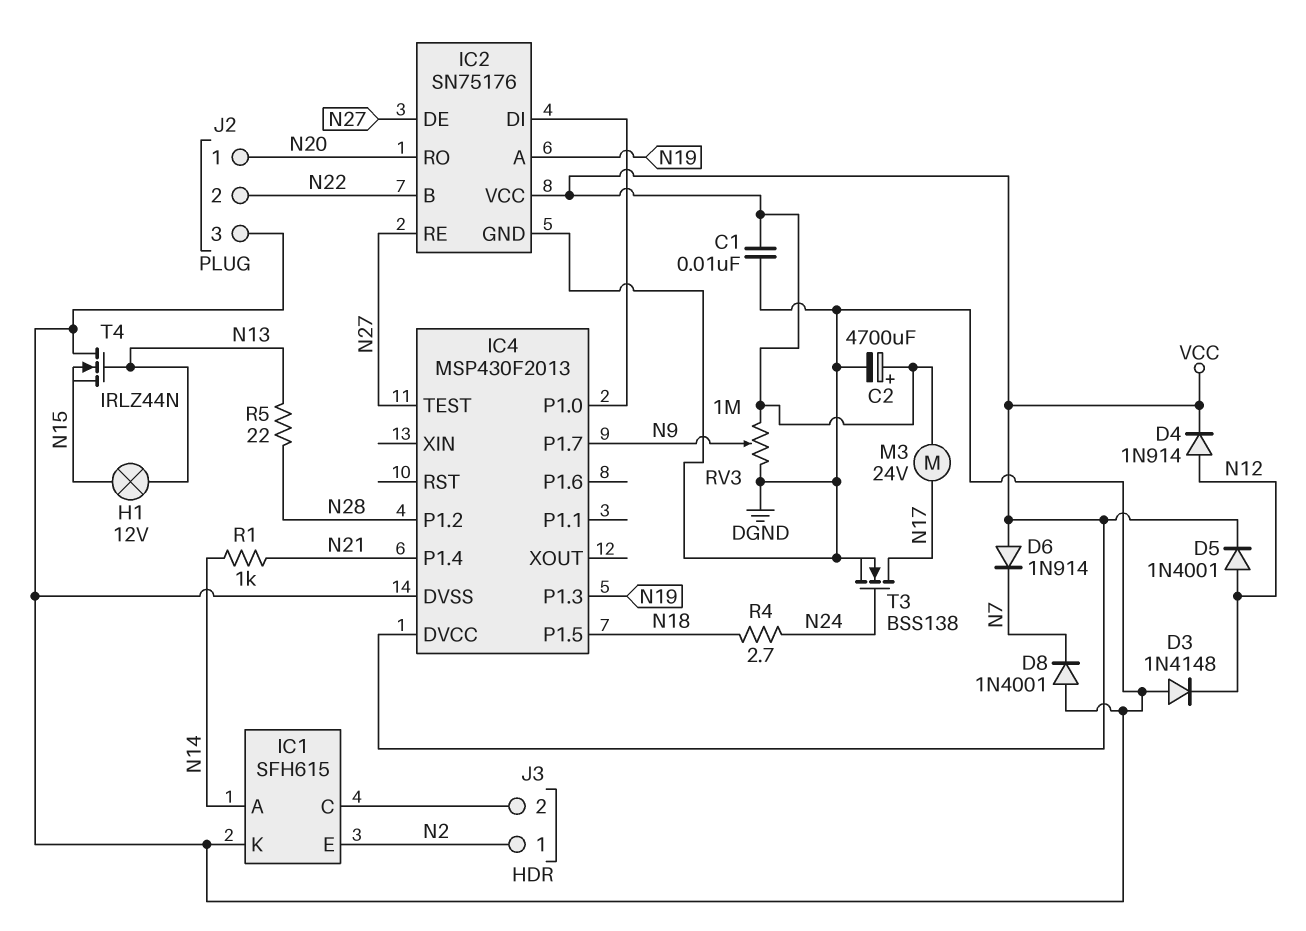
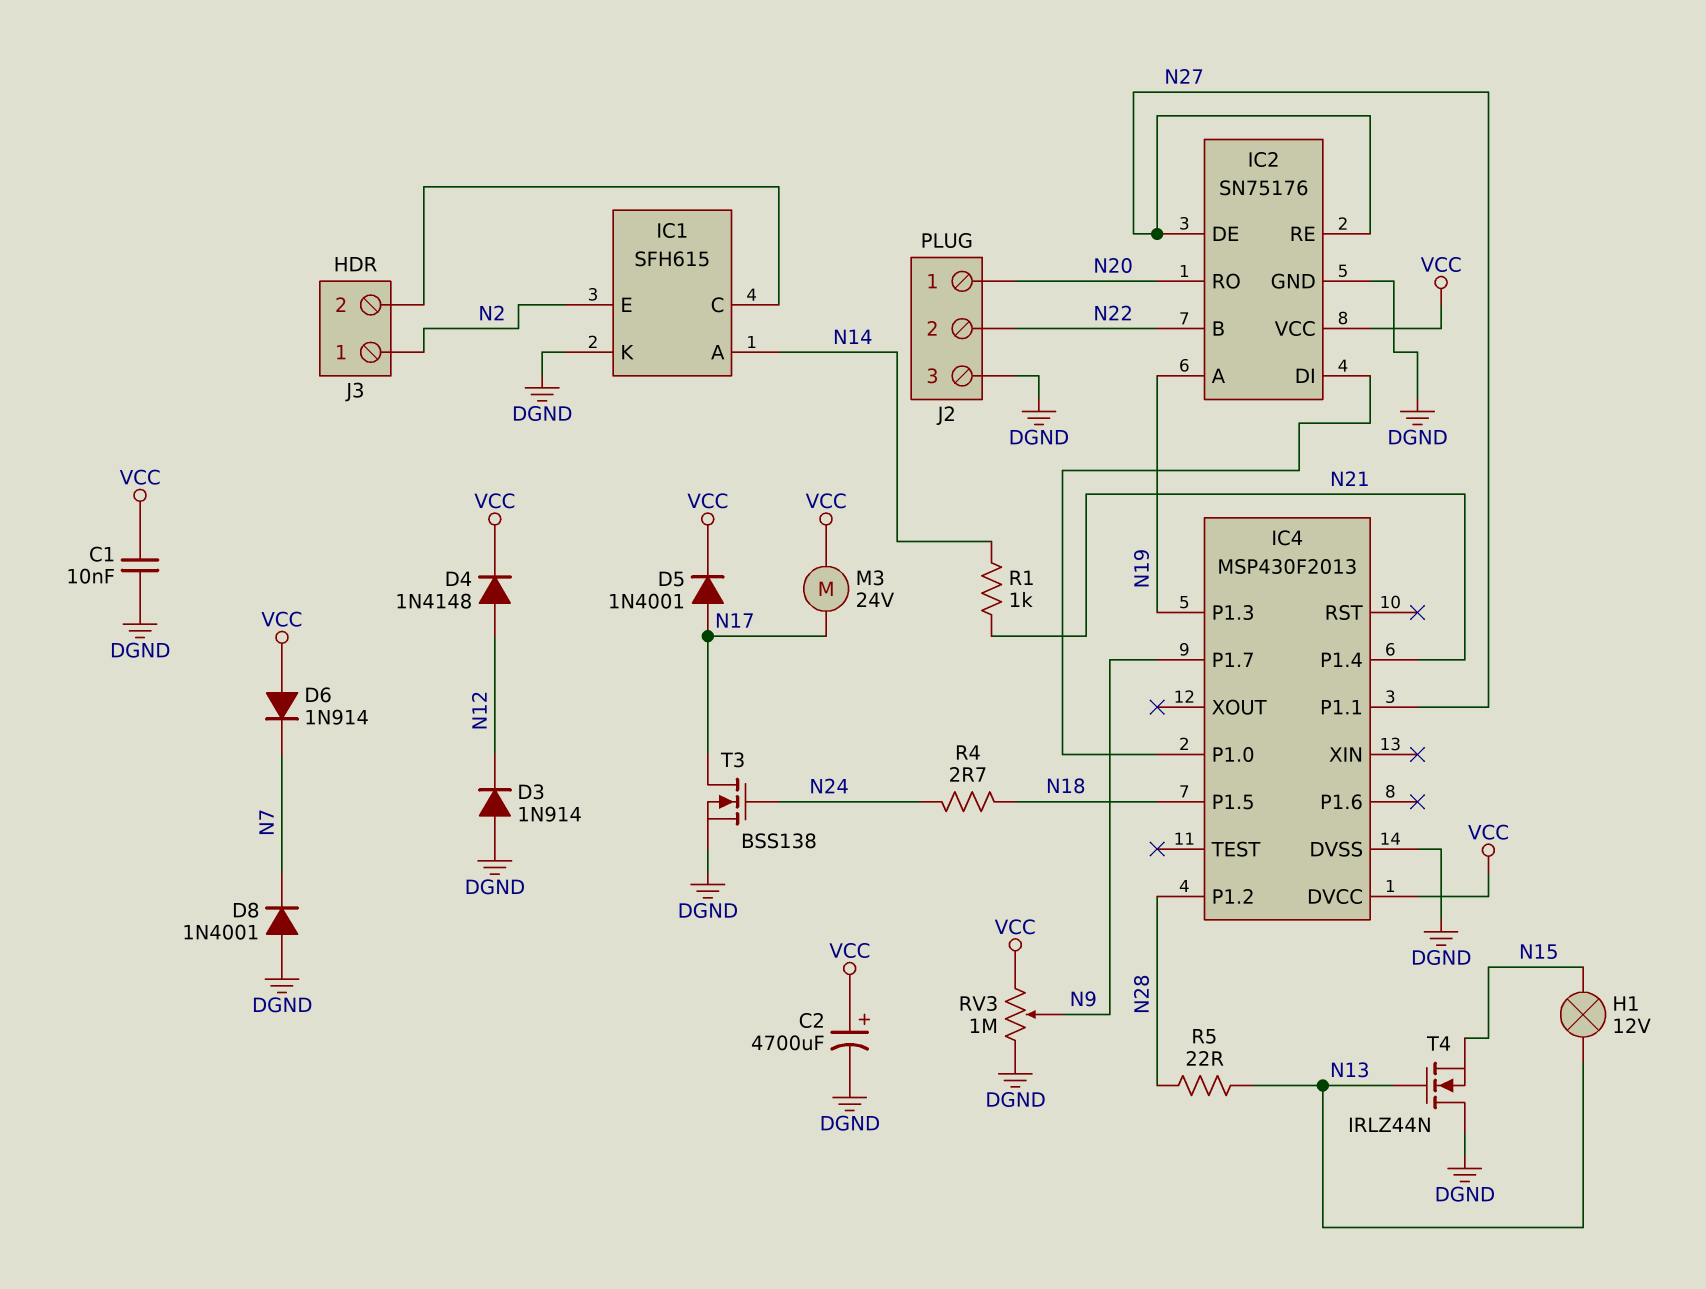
D3: diode 1N4148 (A DGND, K N12) -> diode 1N914 (A DGND, K N12)
D4: diode 1N914 (A N12, K VCC) -> diode 1N4148 (A N12, K VCC)
D5: diode 1N4001 (A N12, K VCC) -> diode 1N4001 (A N17, K VCC)
IC4 pin P1.1: none -> N27
IC4 pin TEST: N27 -> none

